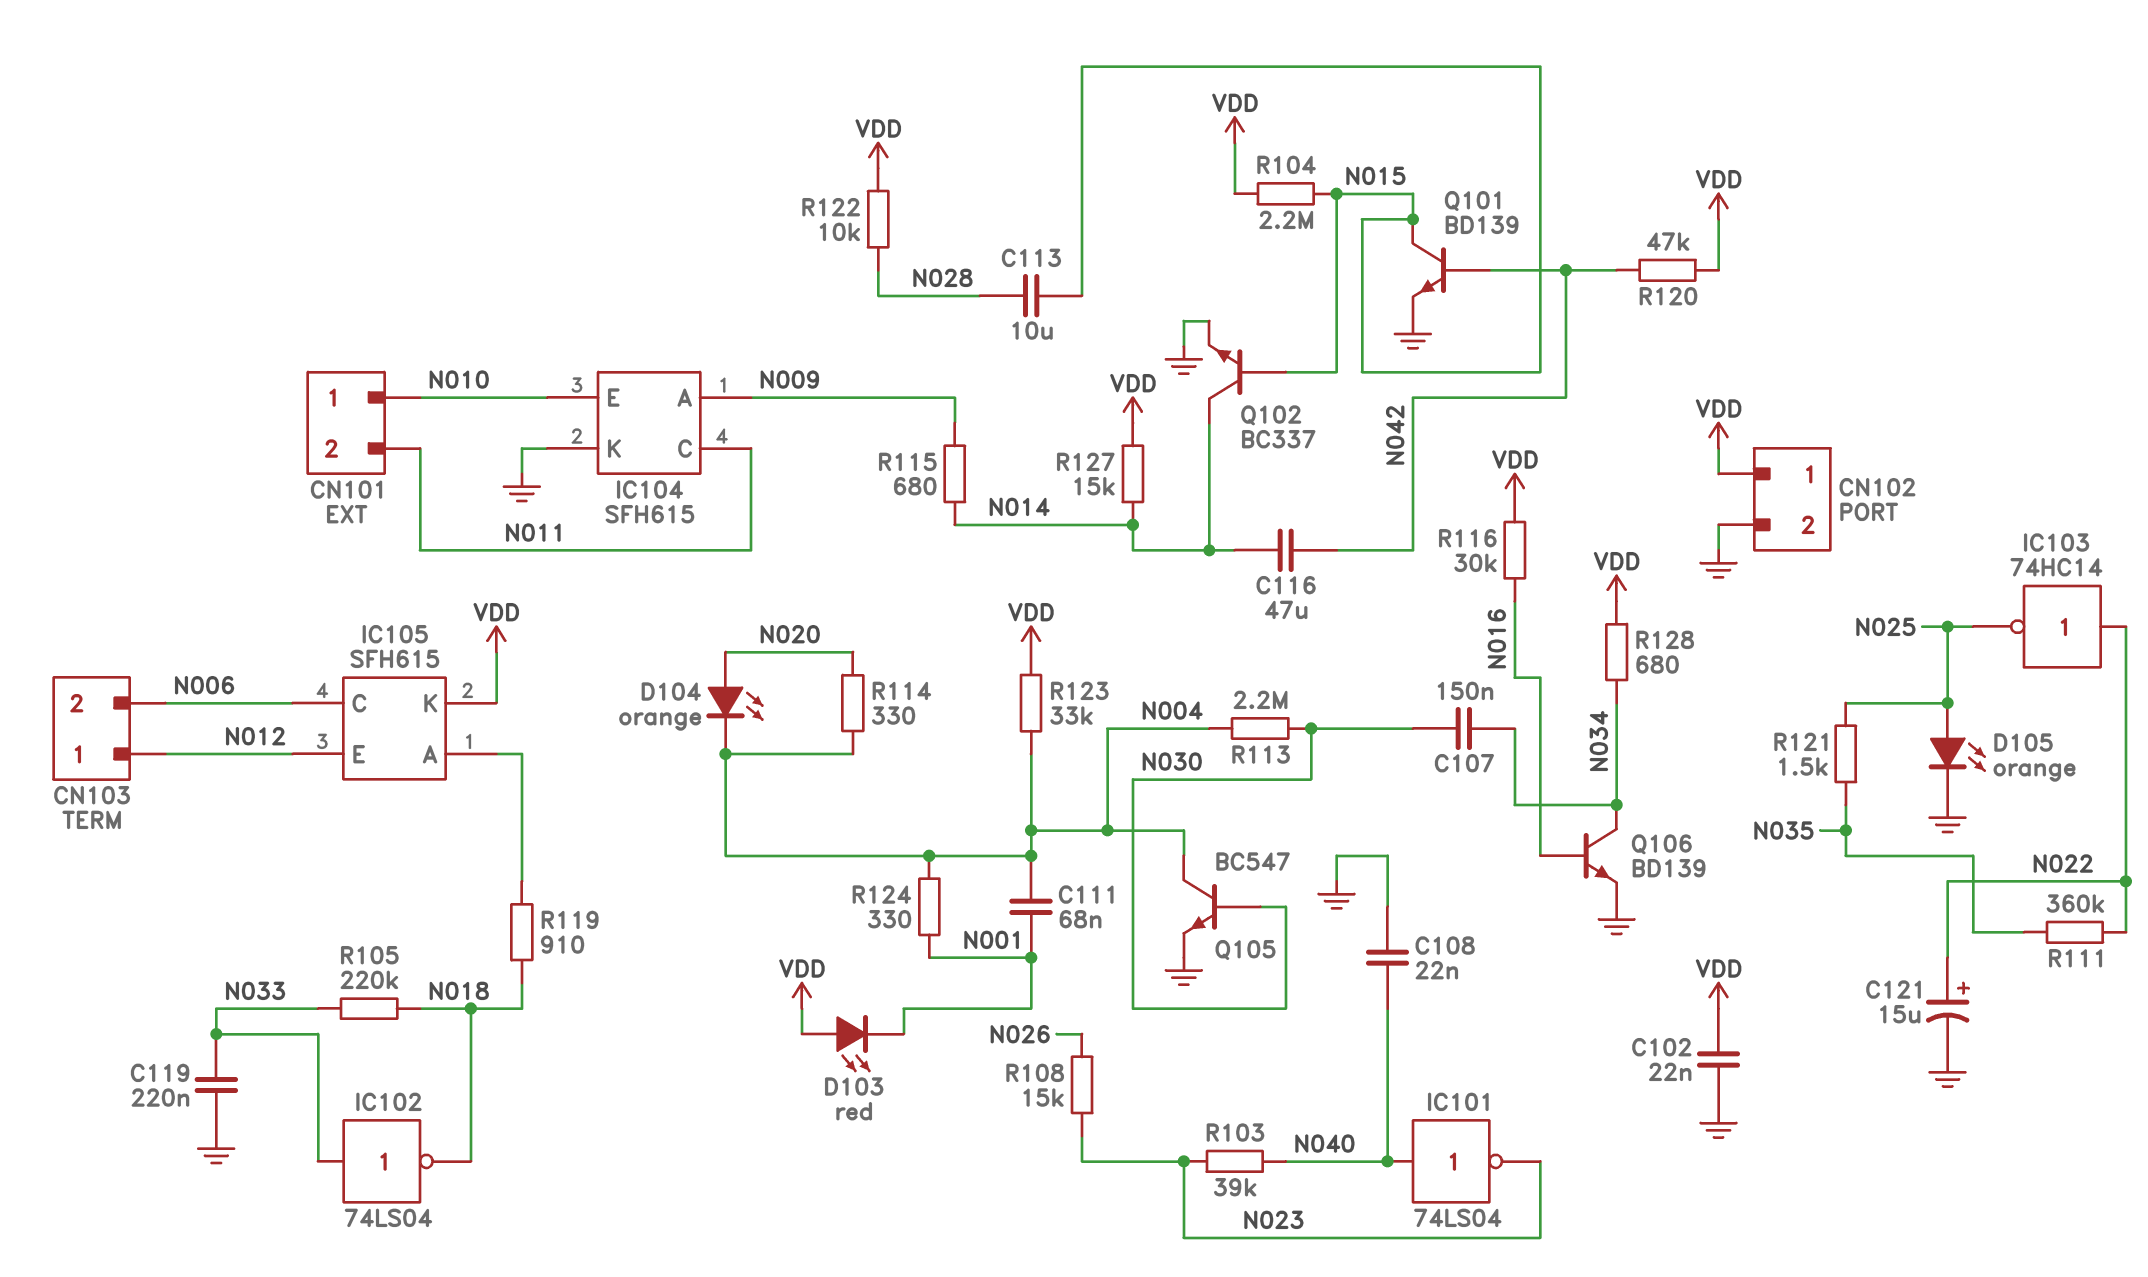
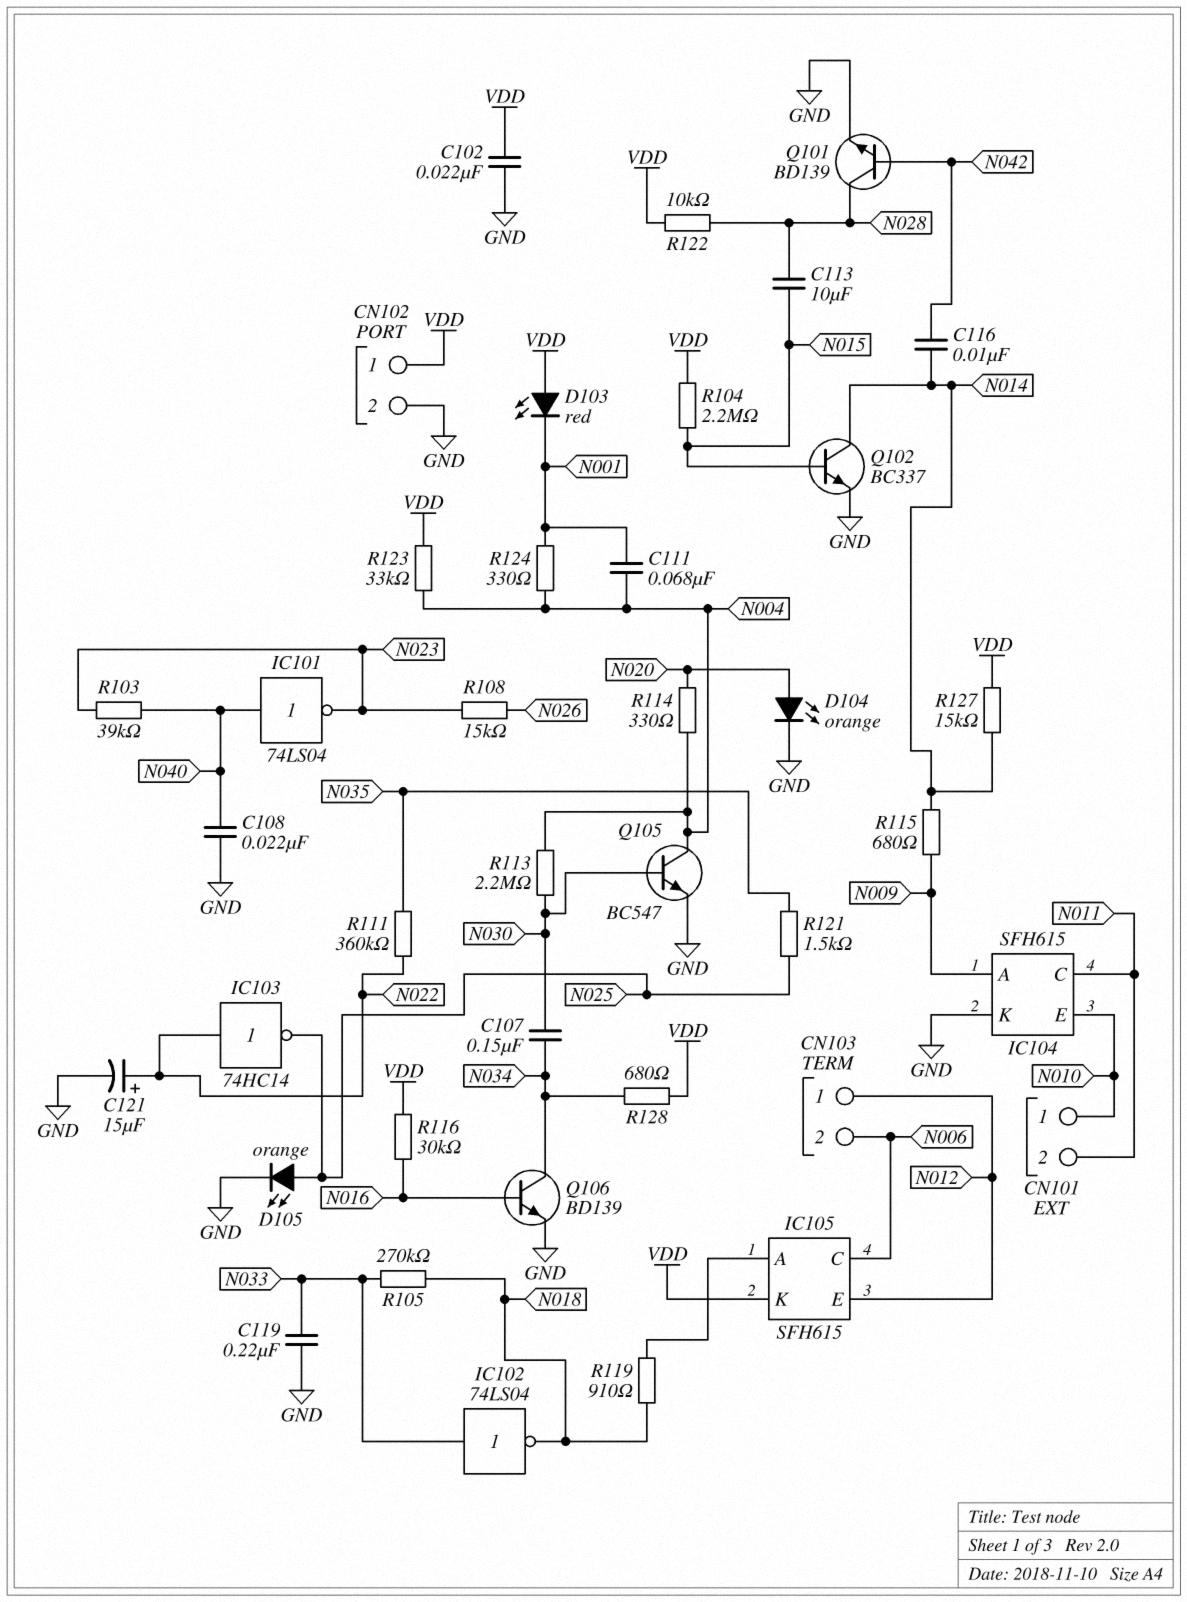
C116: 47uF (N014, N042) -> 10nF (N014, N042)
D104: LED orange (A N020, K N004) -> LED orange (A N020, K GND)
Q101: NPN BD139 (B N042, C N015, E GND) -> NPN BD139 (B N042, C N028, E GND)
R105: 220k (N018, N033) -> 270k (N018, N033)
R120: 47k (N042, VDD) -> none

